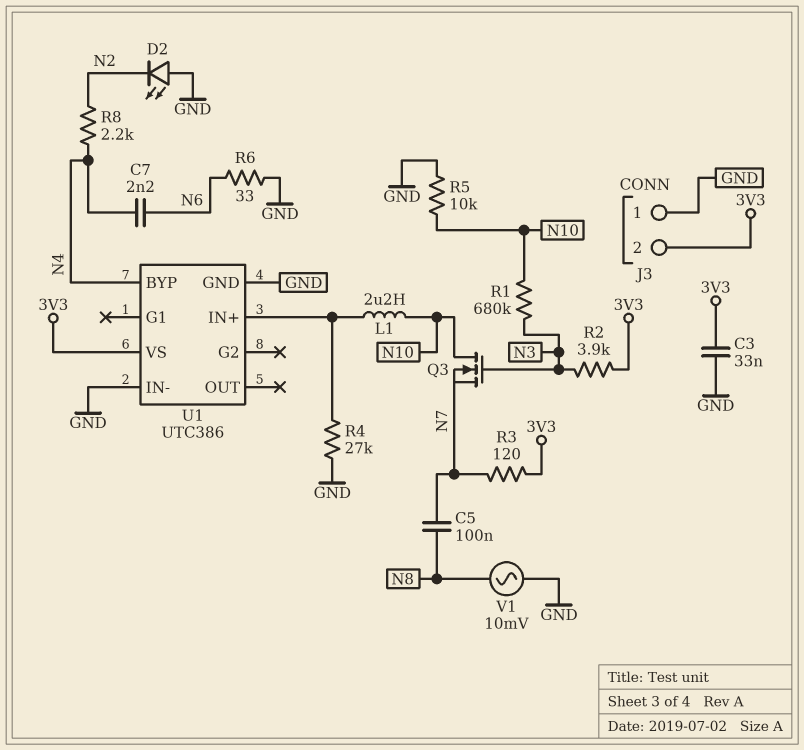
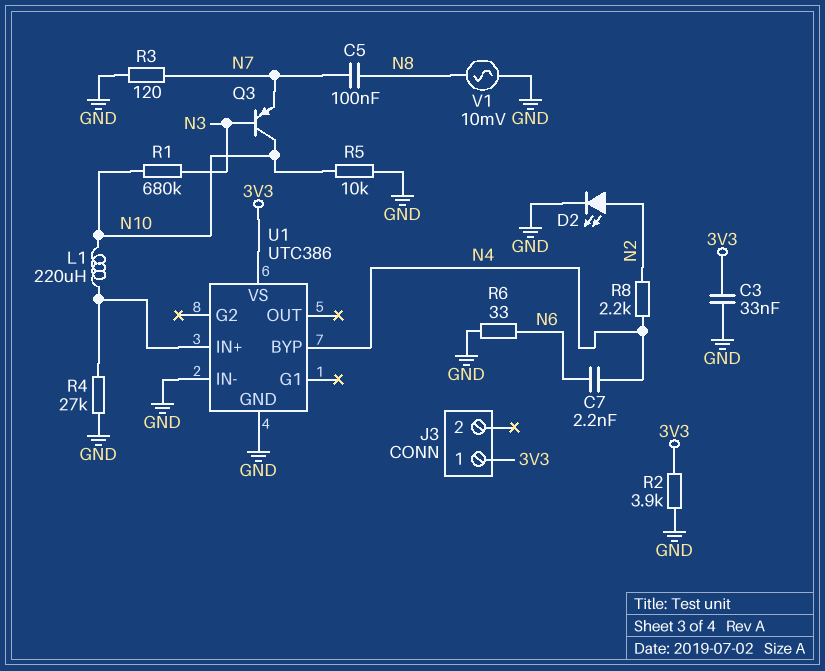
D2: LED (A GND, K N2) -> LED (A N2, K GND)
J3 pin 1: GND -> 3V3
J3 pin 2: 3V3 -> none
L1: 2.2uH (N10, U1/IN+) -> 220uH (N10, U1/IN+)
Q3: NMOS (G N3, D N10, S N7) -> PNP (B N3, C N10, E N7)
R2: 3.9k (3V3, N3) -> 3.9k (3V3, GND)
R3: 120 (3V3, N7) -> 120 (GND, N7)

